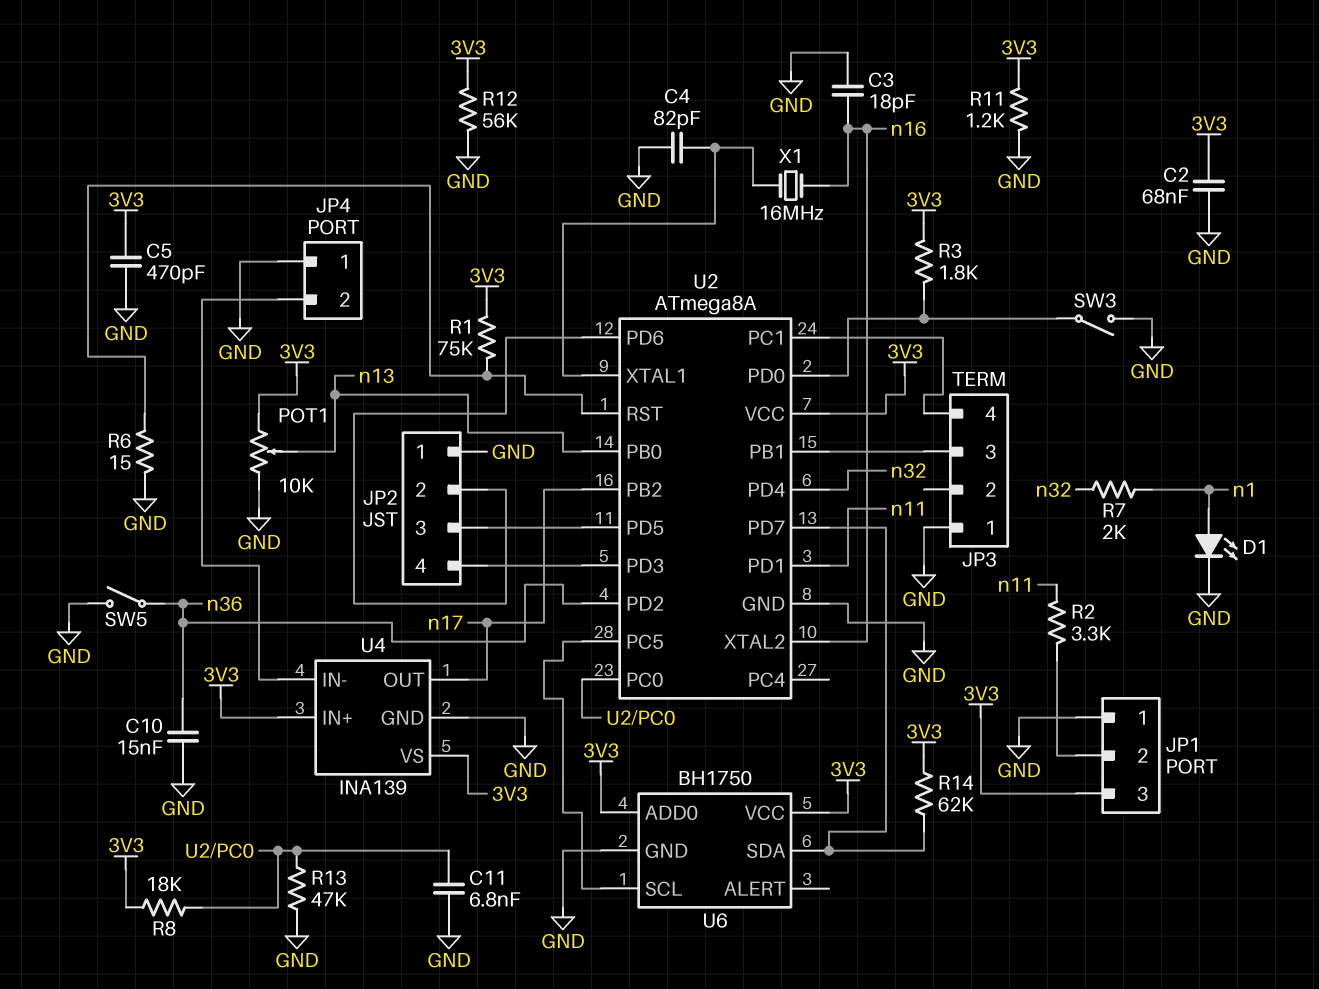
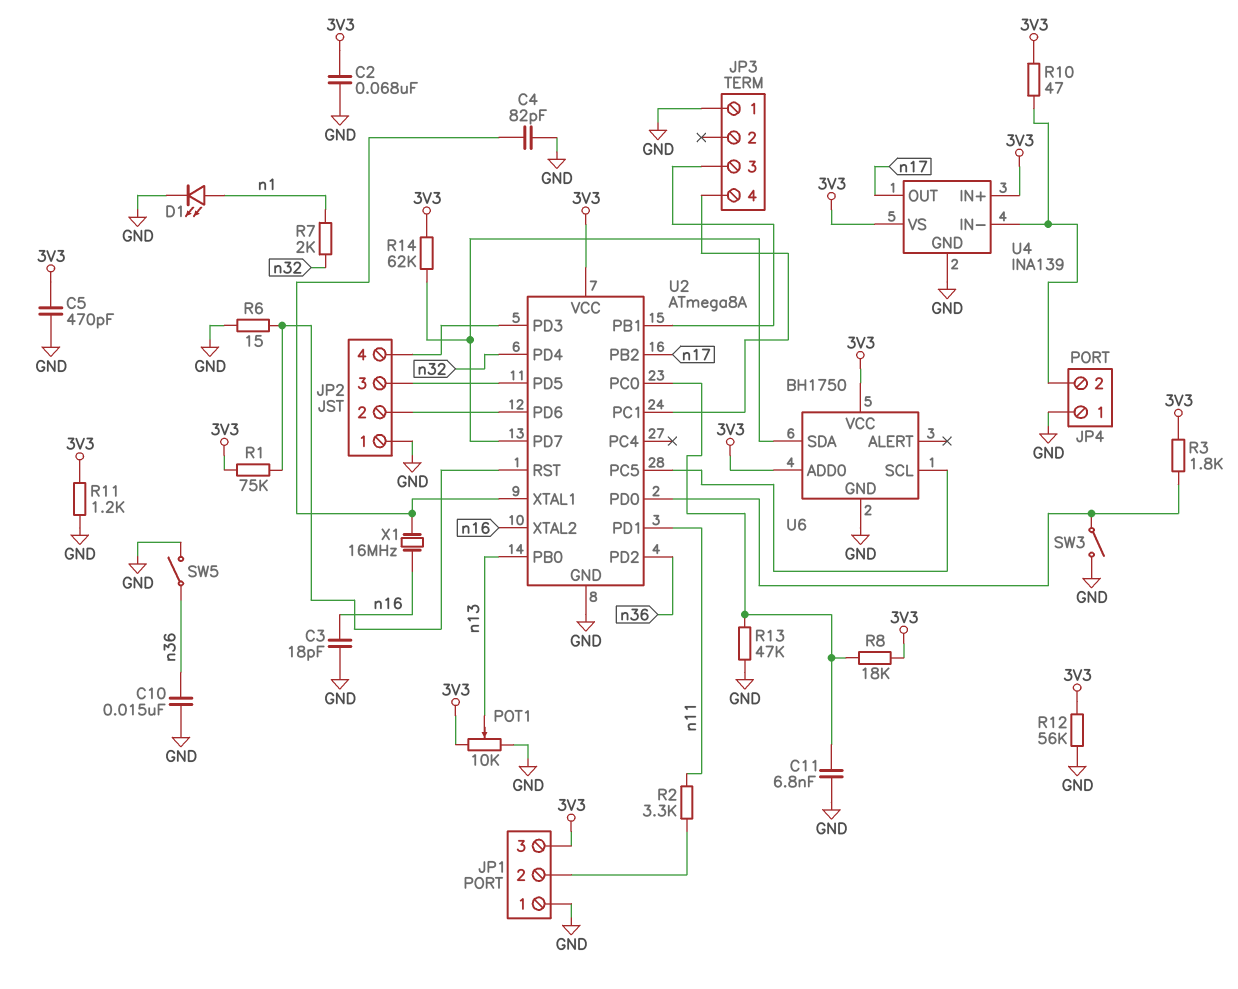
R10: none -> 47 (3V3, JP4/2)

